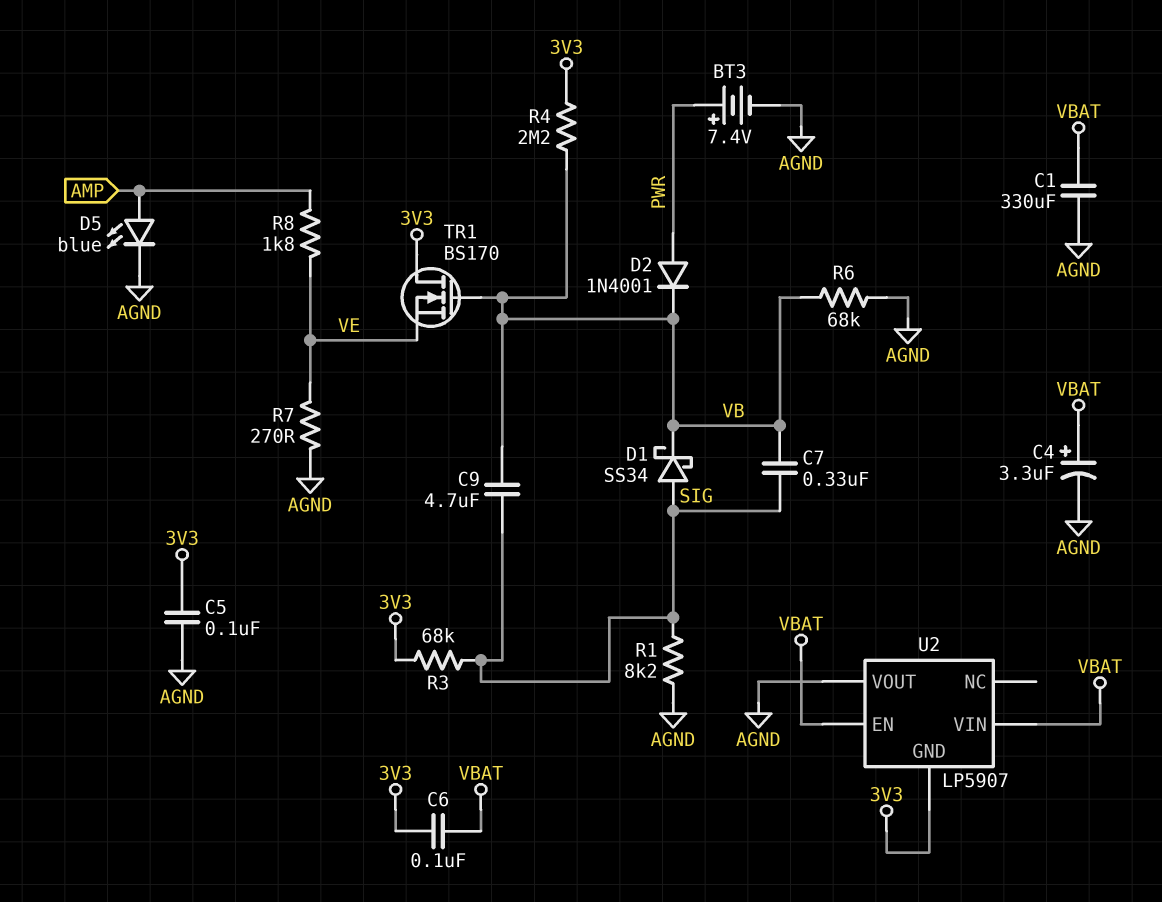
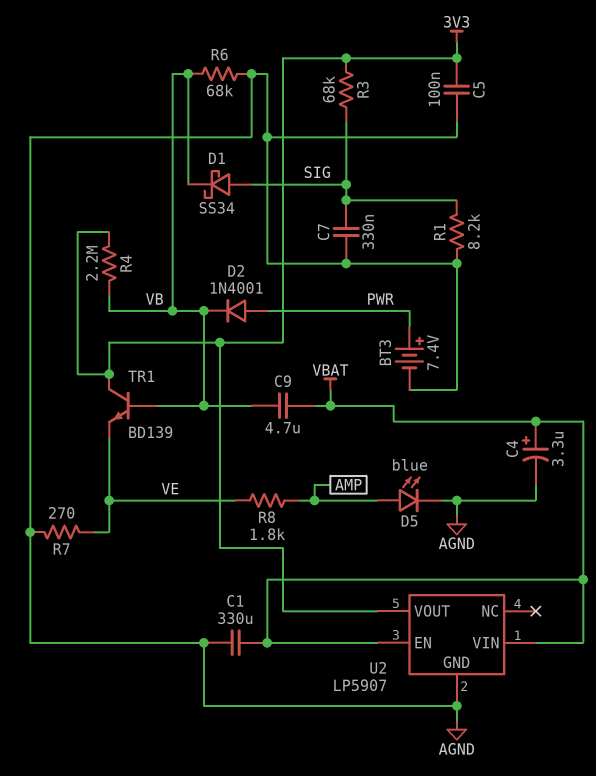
C6: 100nF (3V3, VBAT) -> none
C7: 330nF (SIG, VB) -> 330nF (AGND, SIG)
C9: 4.7uF (SIG, VB) -> 4.7uF (VB, VBAT)
TR1: NMOS BS170 (G VB, D 3V3, S VE) -> NPN BD139 (B VB, C 3V3, E VE)
U2 pin GND: 3V3 -> AGND
U2 pin VOUT: AGND -> 3V3

